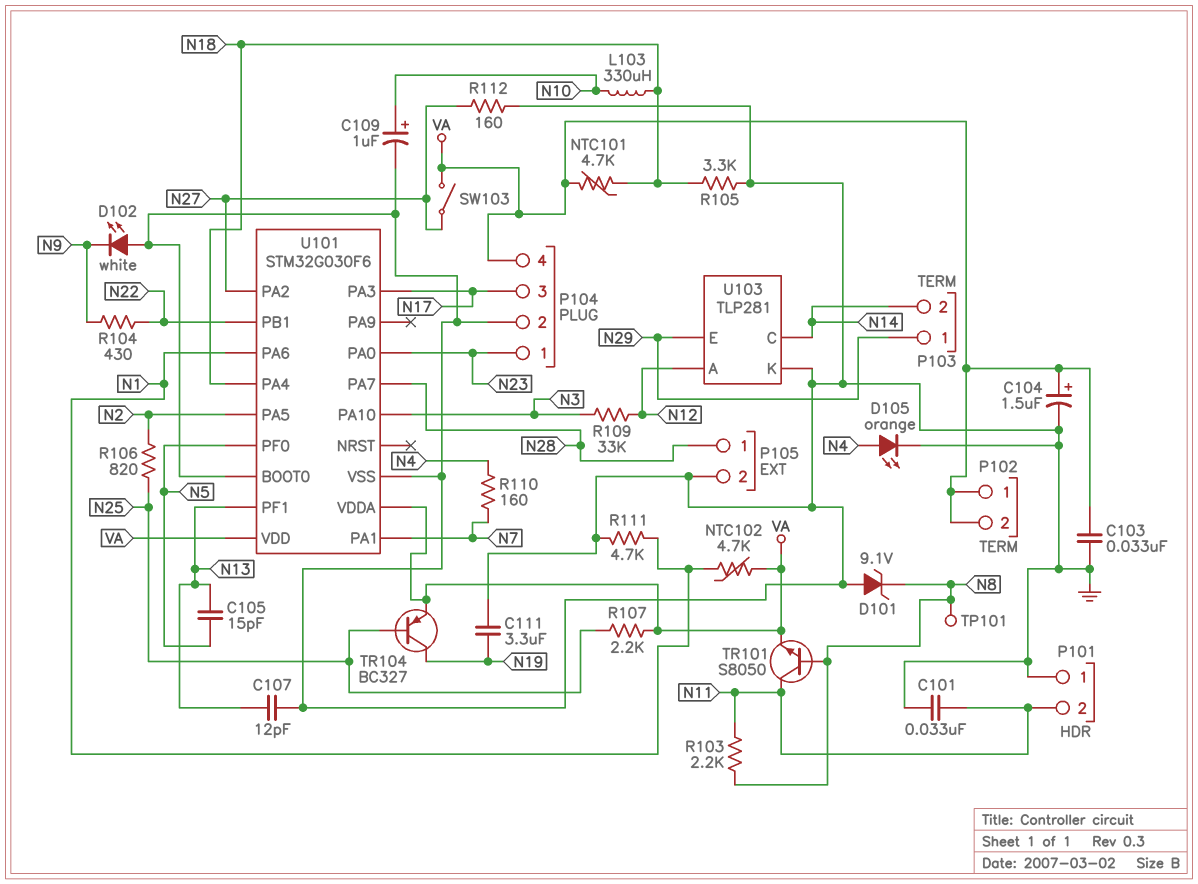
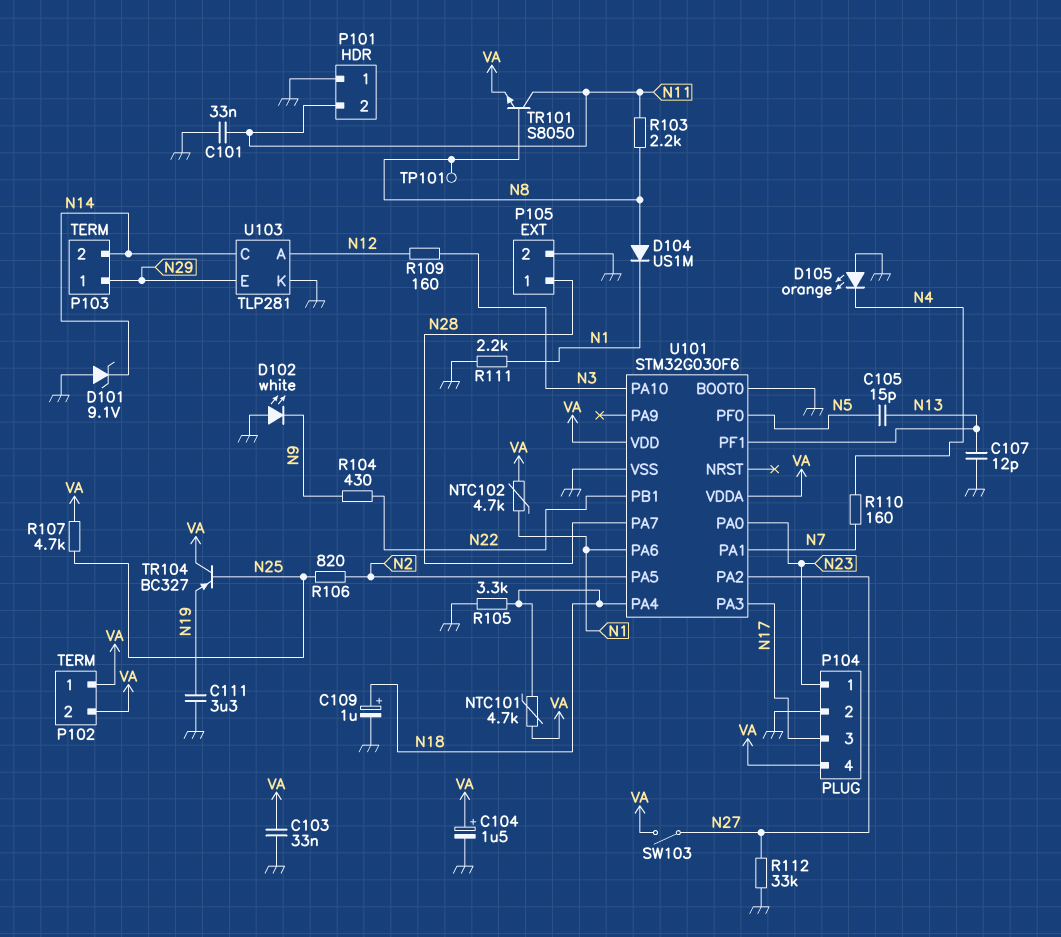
C109: 1uF (plus N10, minus GND) -> 1uF (plus N18, minus GND)
D101: zener 9.1V (A GND, K N8) -> zener 9.1V (A GND, K N14)
D104: none -> diode US1M (A N8, K N1)
D105: LED orange (A N4, K GND) -> LED orange (A GND, K N4)
L103: 330uH (N10, N18) -> none
R107: 2.2k (N25, VA) -> 4.7k (N25, VA)
R109: 33k (N3, N12) -> 160 (N3, N12)
R111: 4.7k (GND, N1) -> 2.2k (GND, N1)
R112: 160 (GND, N27) -> 33k (GND, N27)
TR104: PNP BC327 (B N25, C N19, E VA) -> PNP BC327 (B N25, C VA, E N19)

